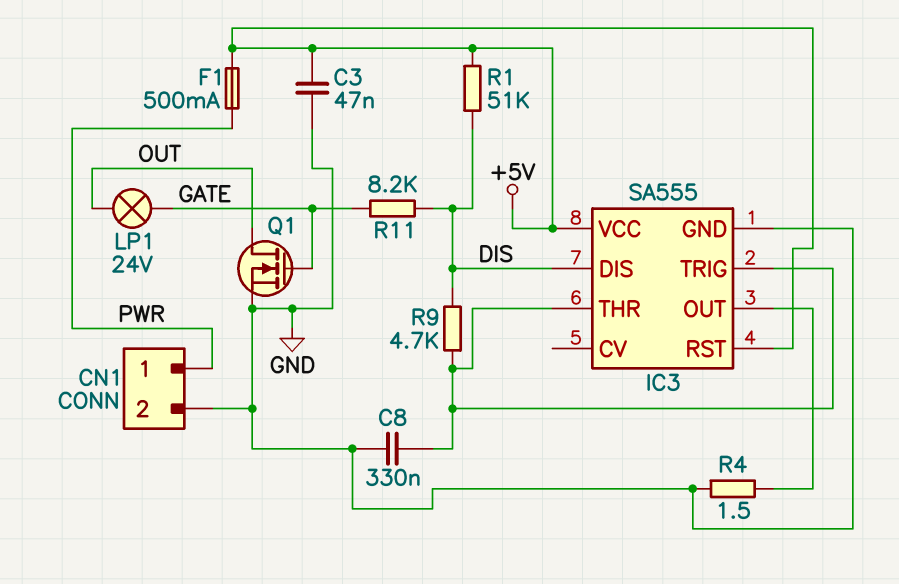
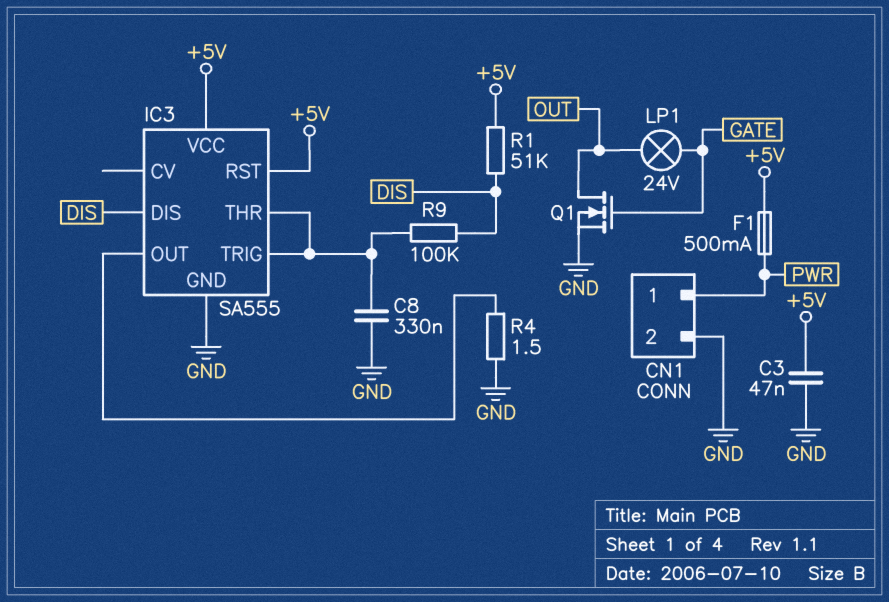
R9: 4.7k (DIS, IC3/THR) -> 100k (DIS, IC3/THR)
R11: 8.2k (DIS, GATE) -> none

